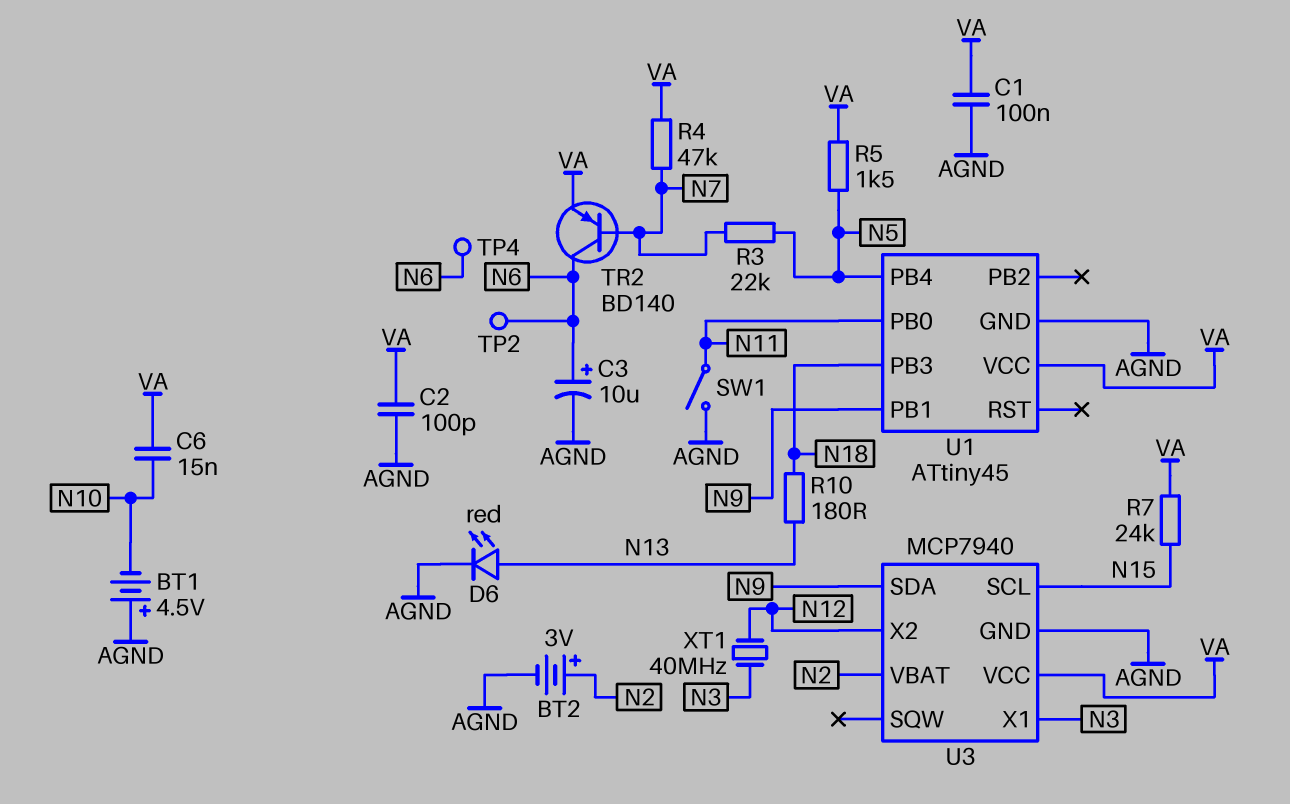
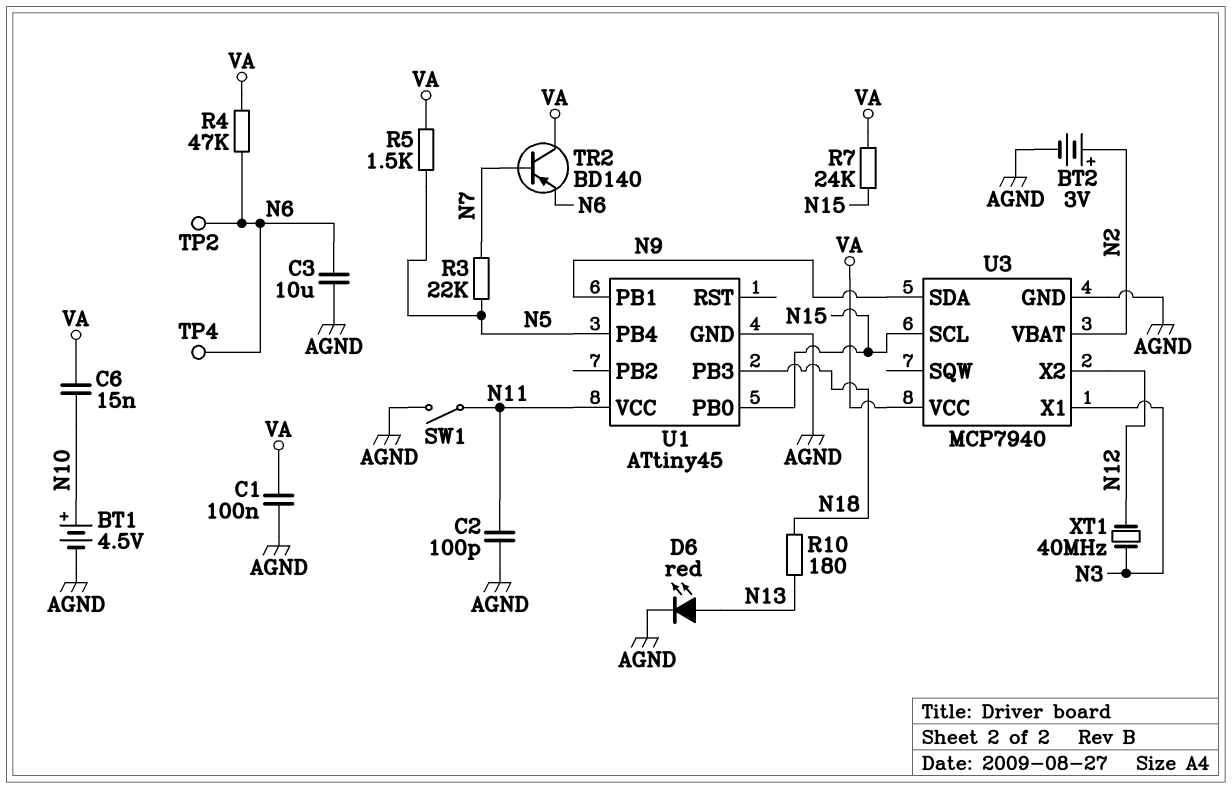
BT1: 4.5V (plus AGND, minus N10) -> 4.5V (plus N10, minus AGND)
C2: 100pF (AGND, VA) -> 100pF (AGND, N11)
C3: 10uF (plus N6, minus AGND) -> 10uF (AGND, N6)
R4: 47k (N7, VA) -> 47k (N6, VA)
TR2: PNP BD140 (B N7, C N6, E VA) -> PNP BD140 (B N7, C VA, E N6)
U1 pin PB0: N11 -> N15
U1 pin VCC: VA -> N11

